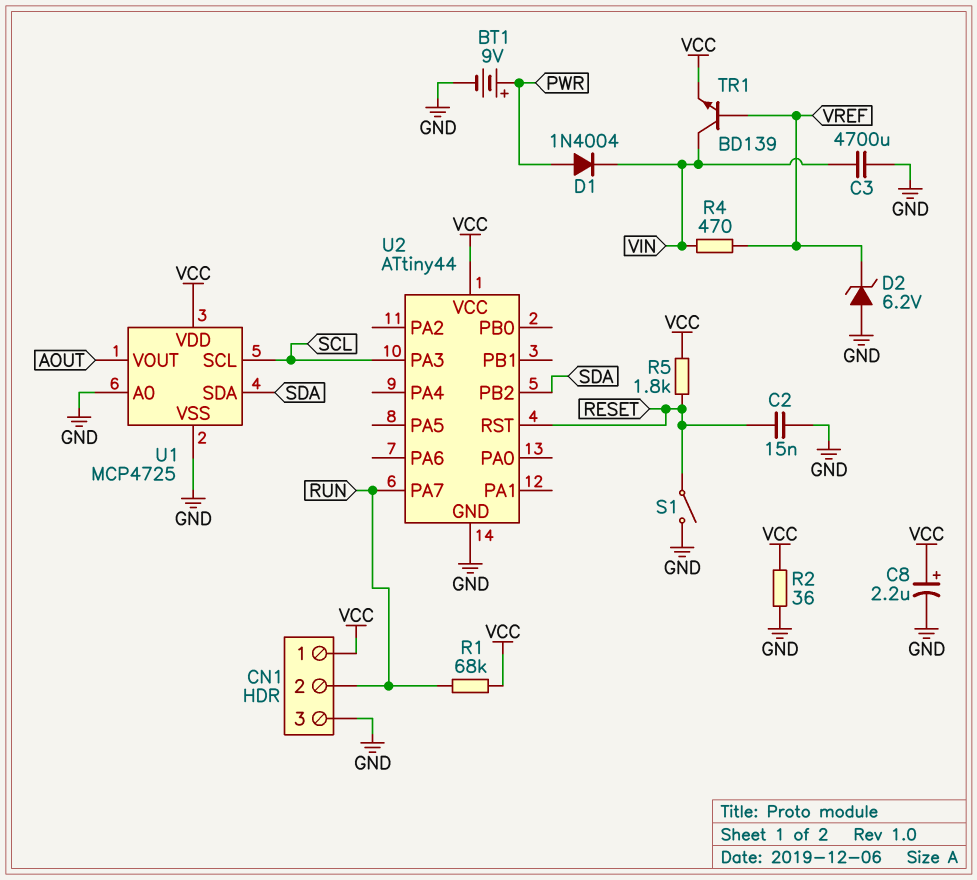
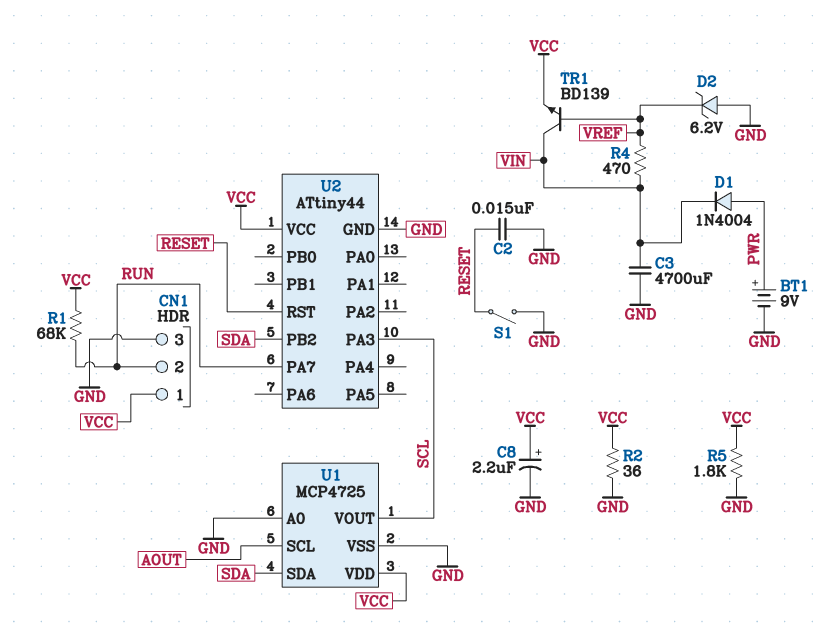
R5: 1.8k (RESET, VCC) -> 1.8k (GND, VCC)
U1 pin SCL: SCL -> AOUT
U1 pin VOUT: AOUT -> SCL

